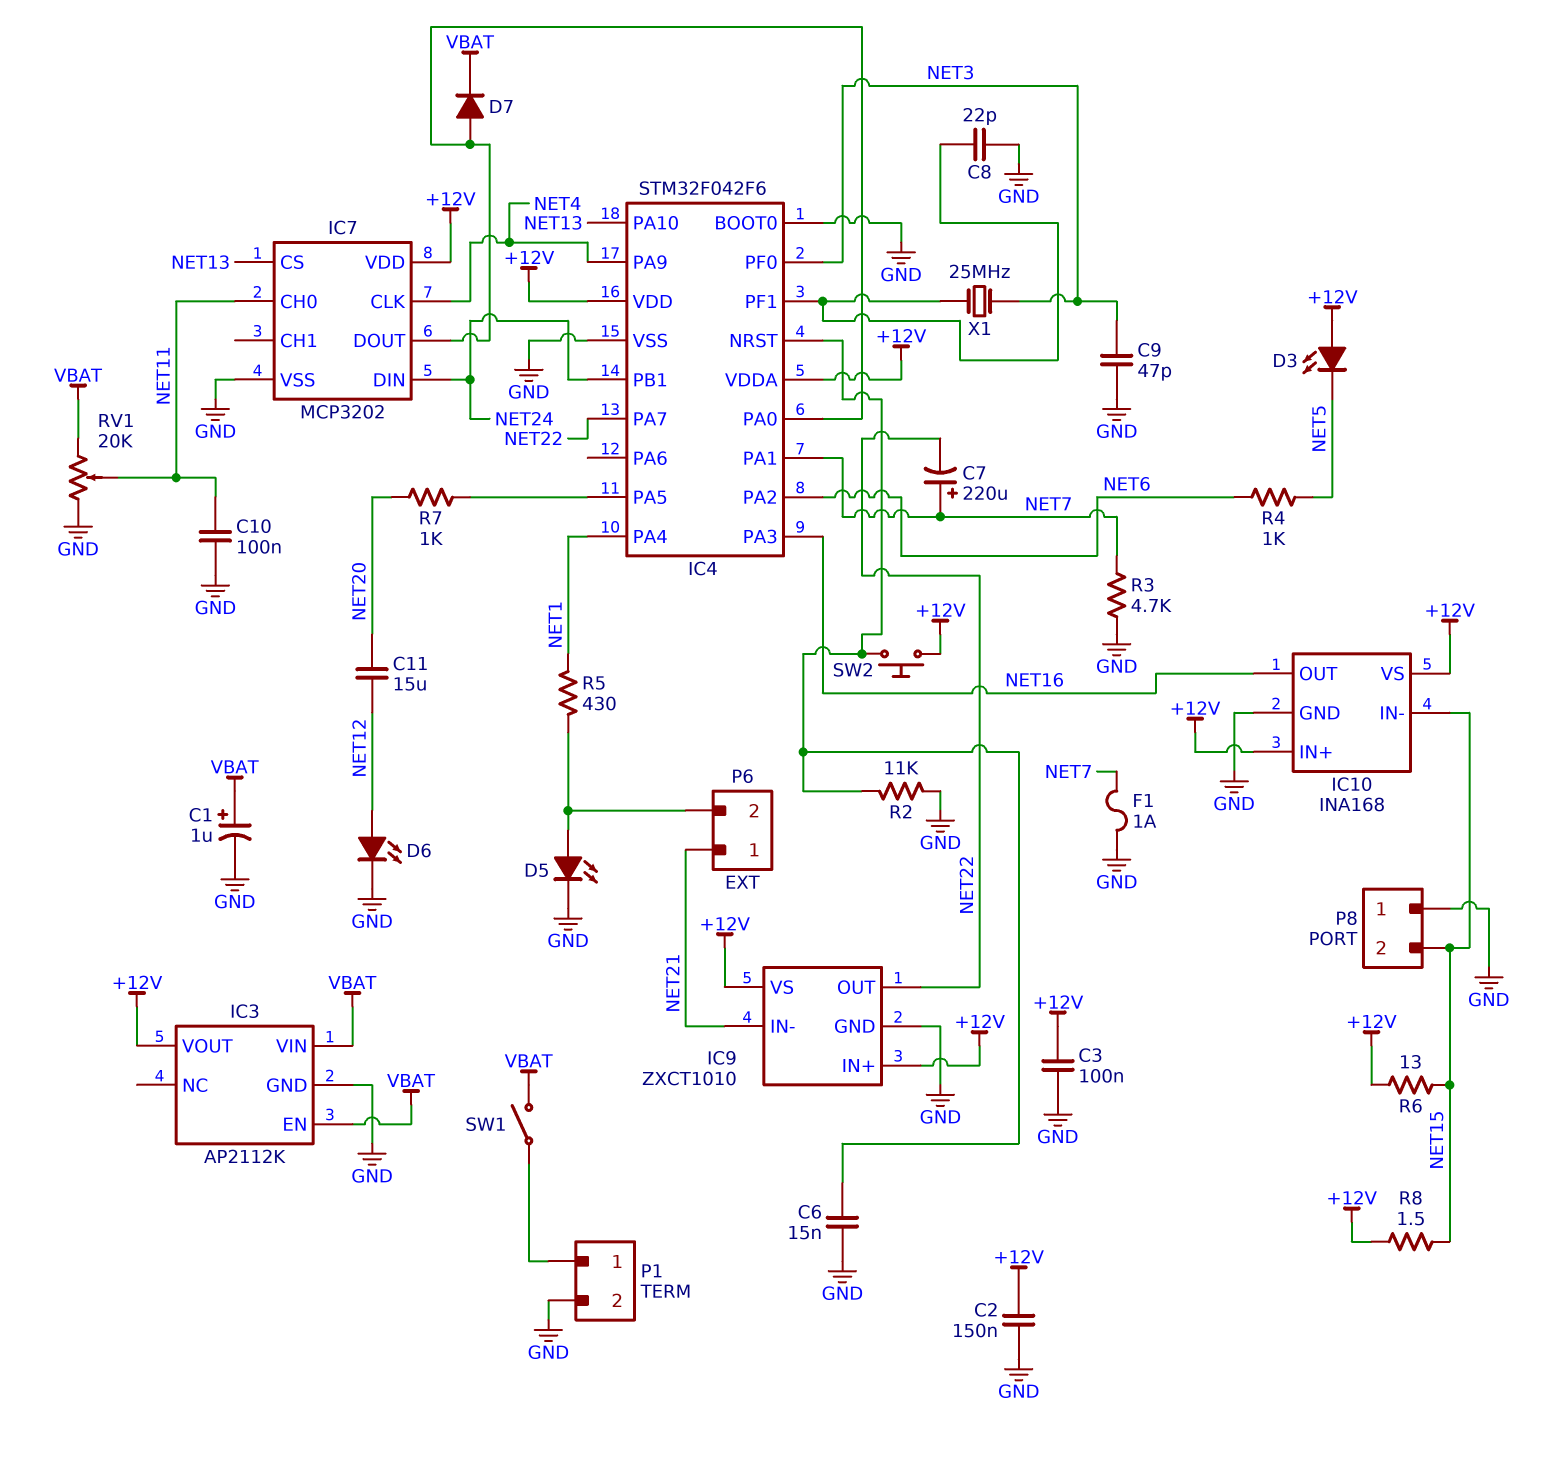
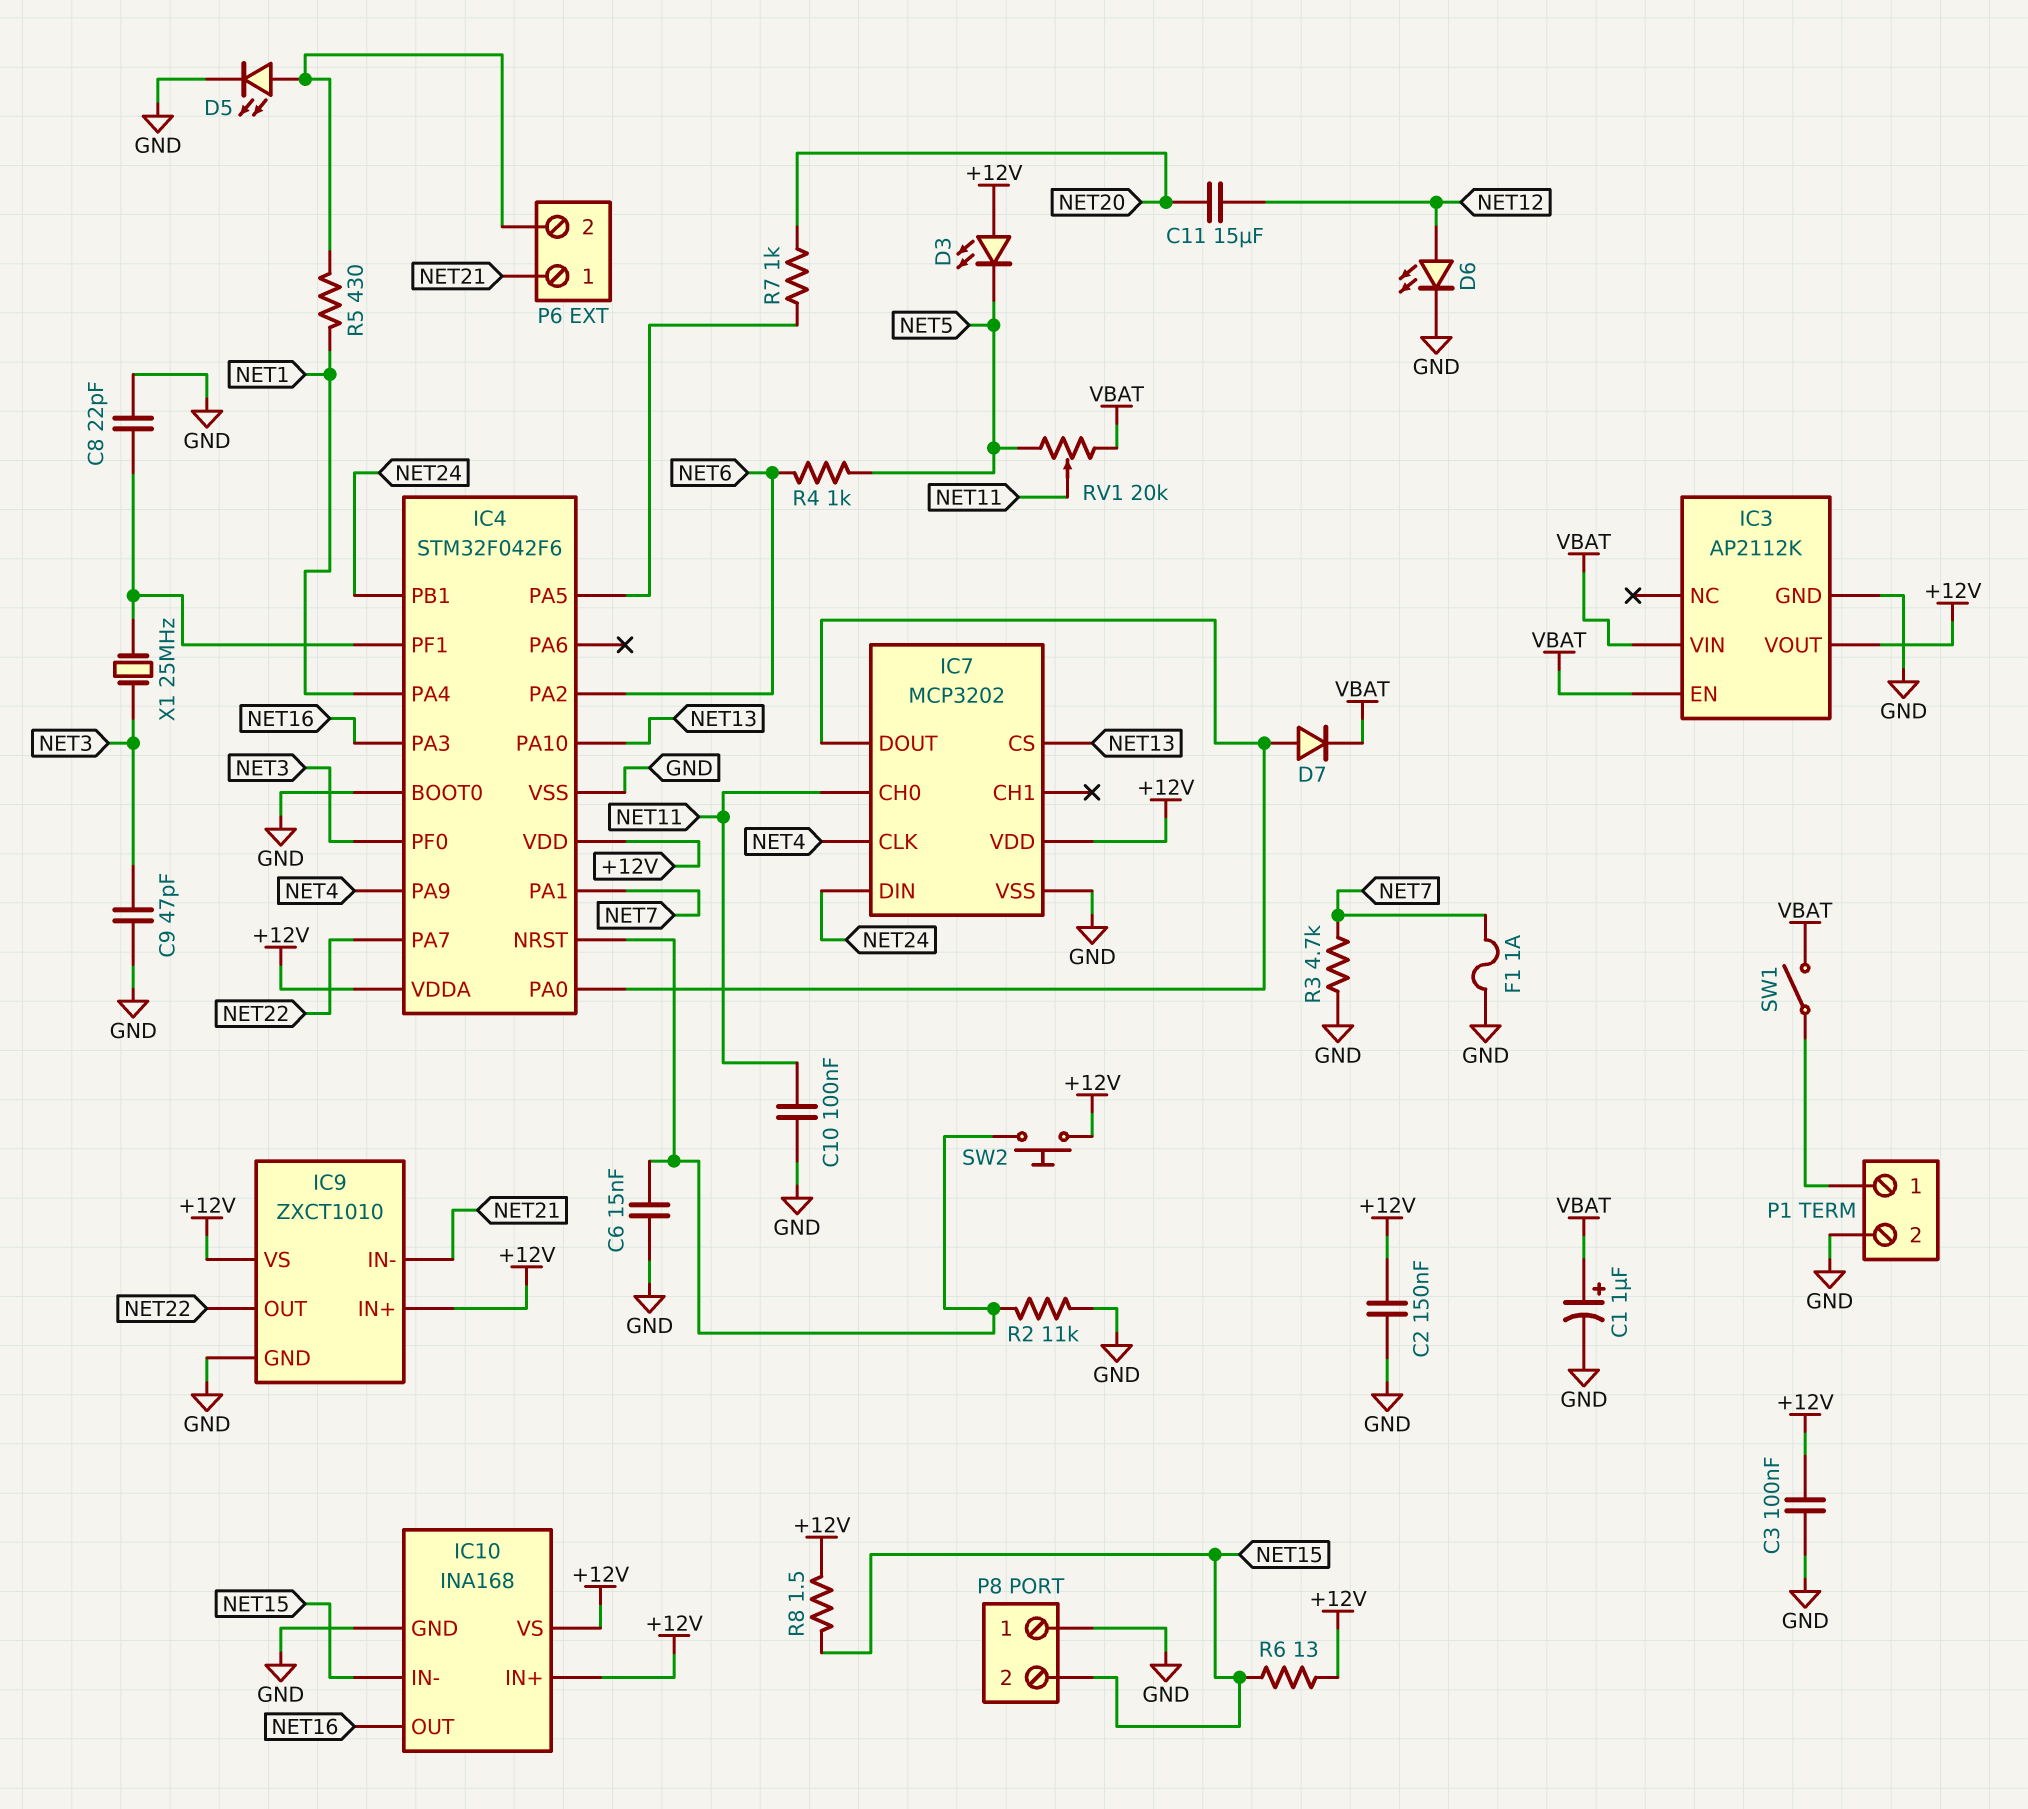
C7: 220uF (plus NET7, minus NET22) -> none
RV1: 20k (GND, VBAT, wiper NET11) -> 20k (NET5, VBAT, wiper NET11)

